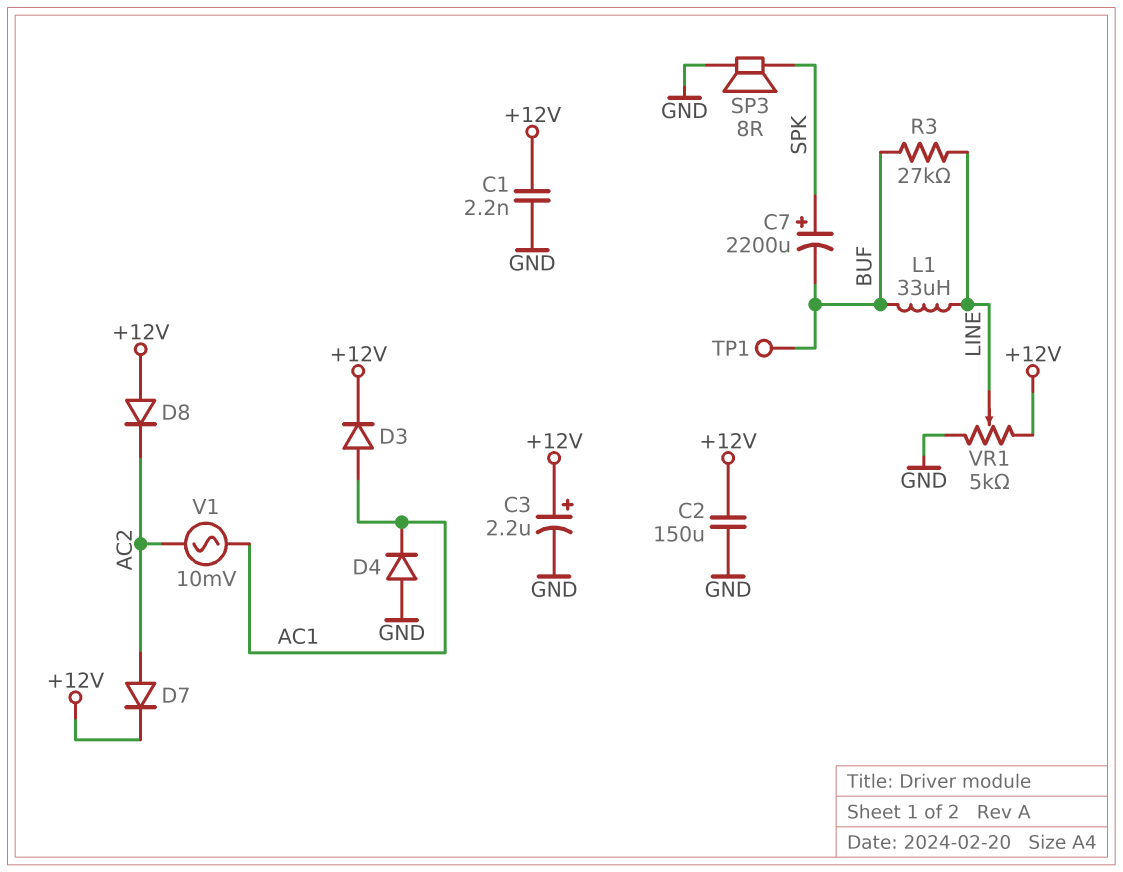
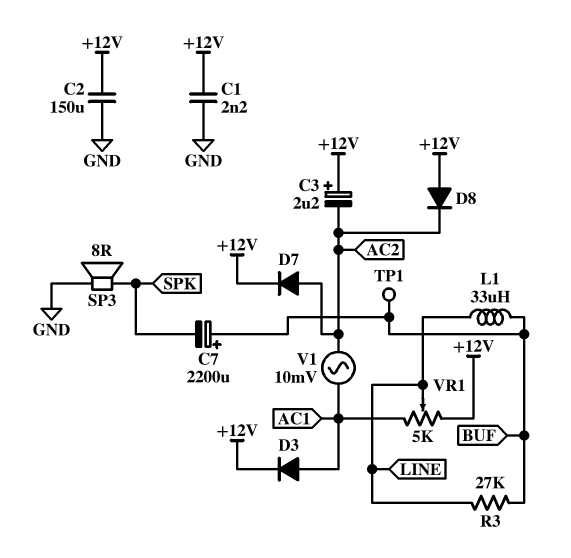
C3: 2.2uF (plus +12V, minus GND) -> 2.2uF (plus +12V, minus AC2)
C7: 2200uF (plus SPK, minus BUF) -> 2200uF (plus BUF, minus SPK)
D4: diode (A GND, K AC1) -> none
VR1: 5k (+12V, GND, wiper LINE) -> 5k (+12V, AC1, wiper LINE)

